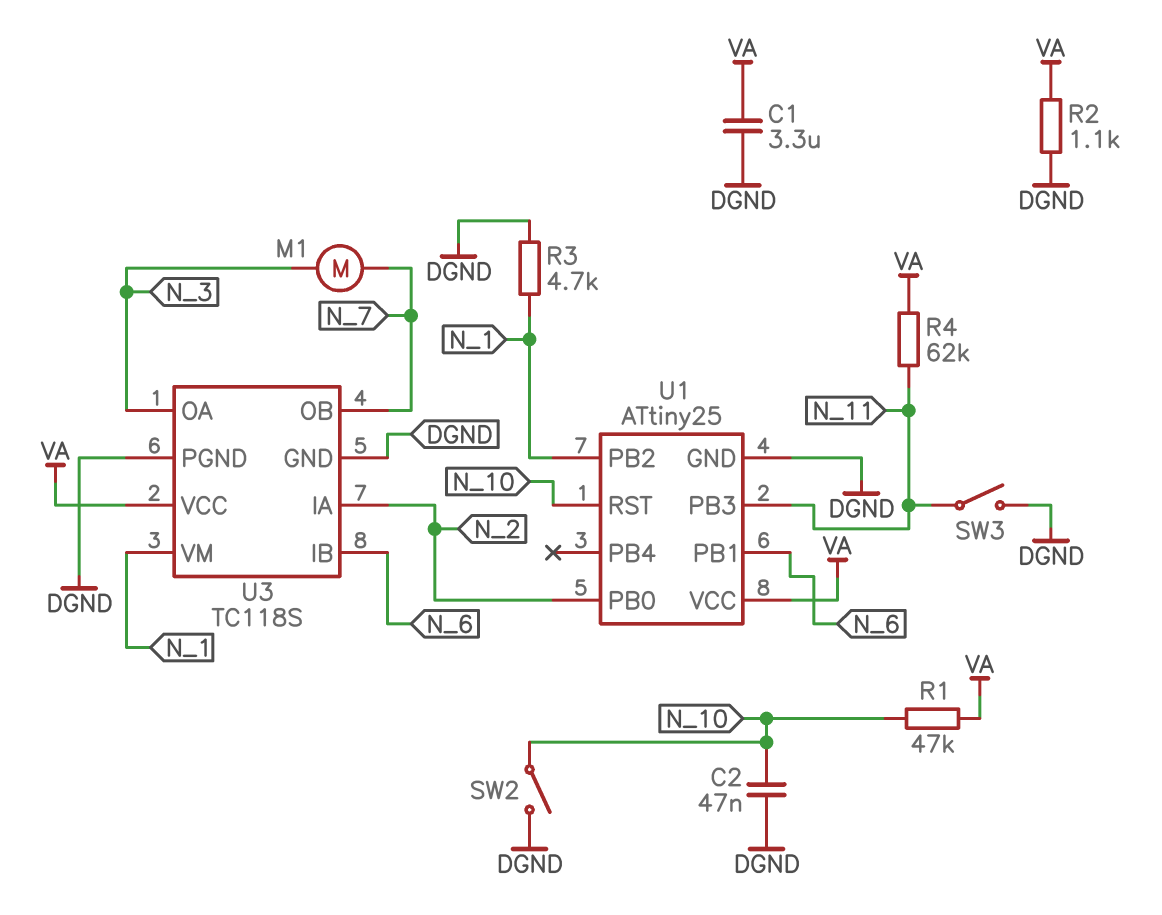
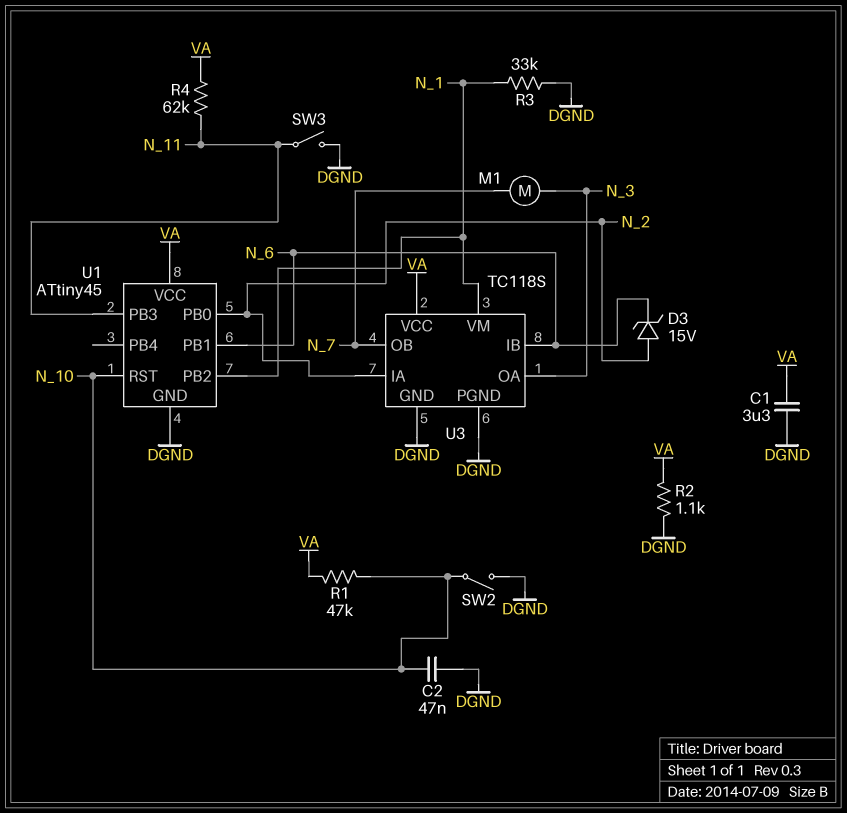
D3: none -> zener 15V (A N_2, K N_6)
R3: 4.7k (DGND, N_1) -> 33k (DGND, N_1)
U1: ATtiny25 -> ATtiny45

